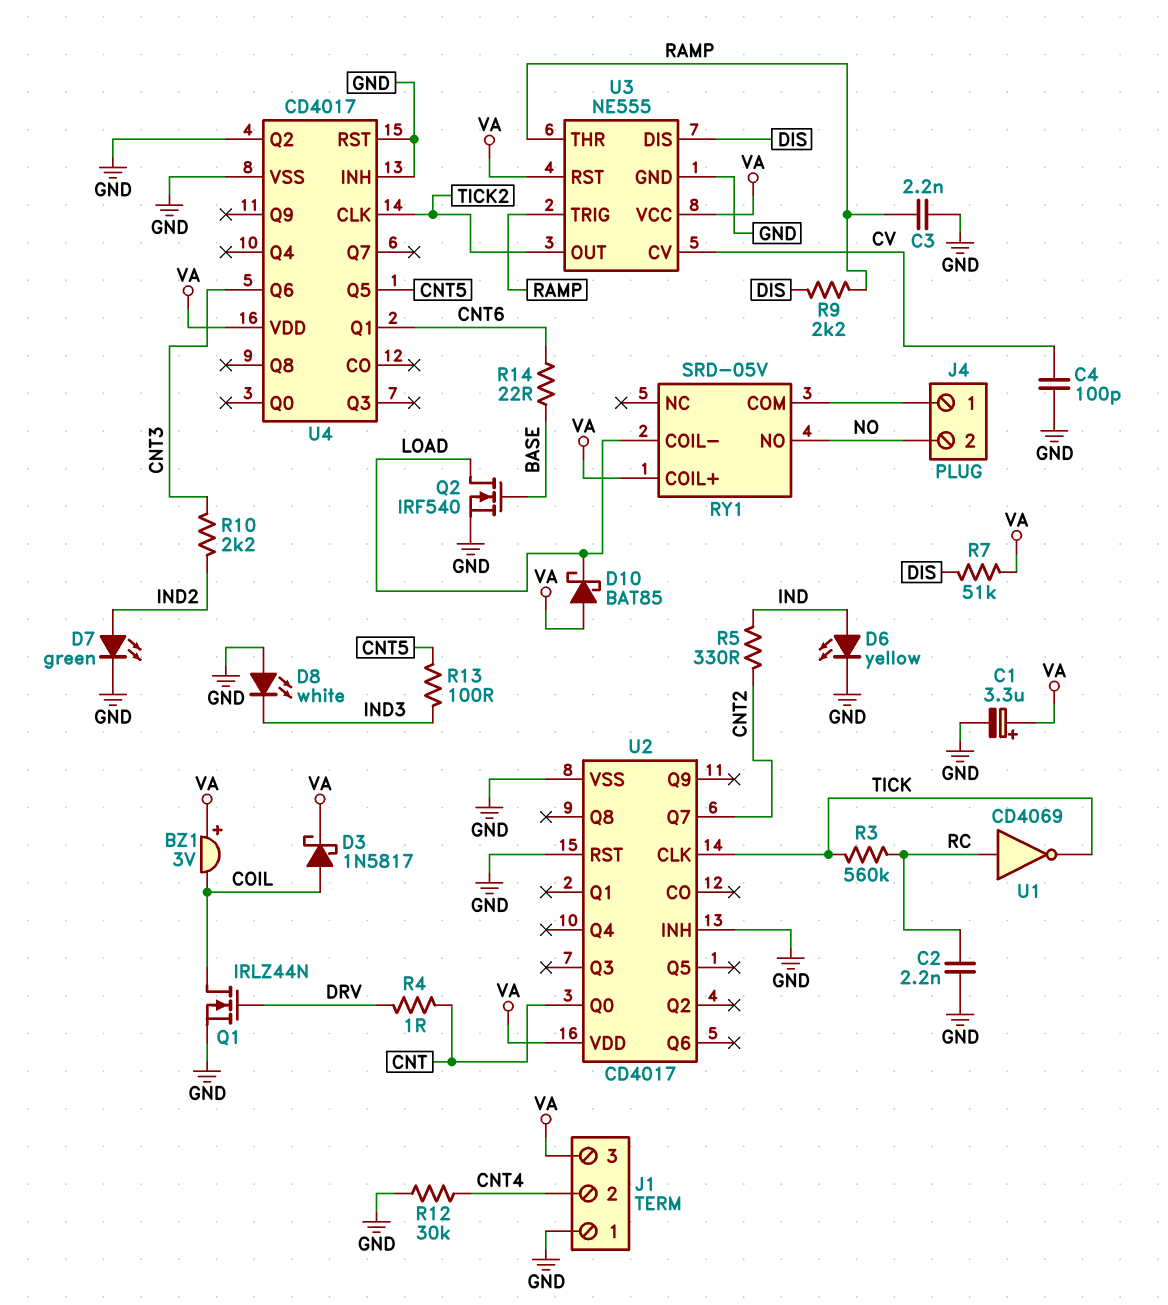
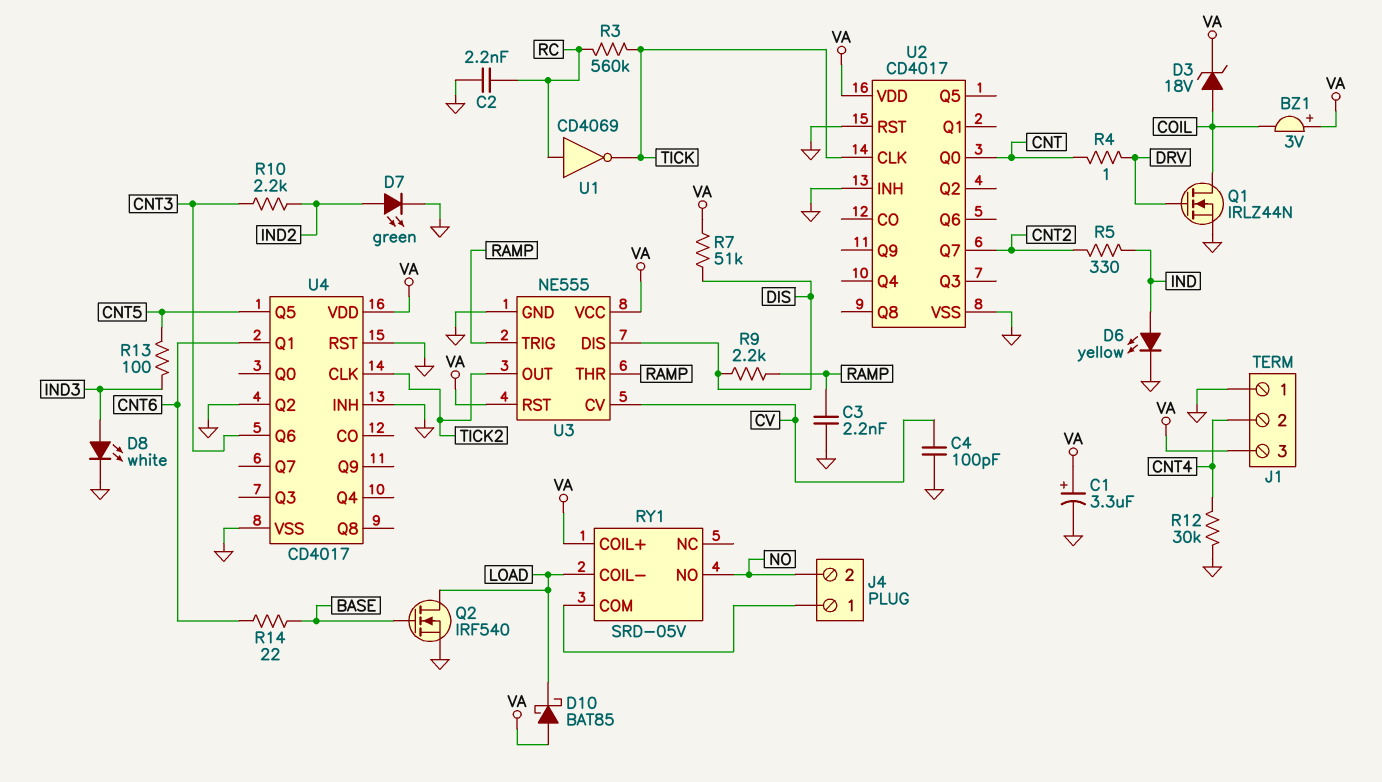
D3: schottky 1N5817 (A COIL, K VA) -> zener 18V (A COIL, K VA)
D8: LED white (A GND, K IND3) -> LED white (A IND3, K GND)

